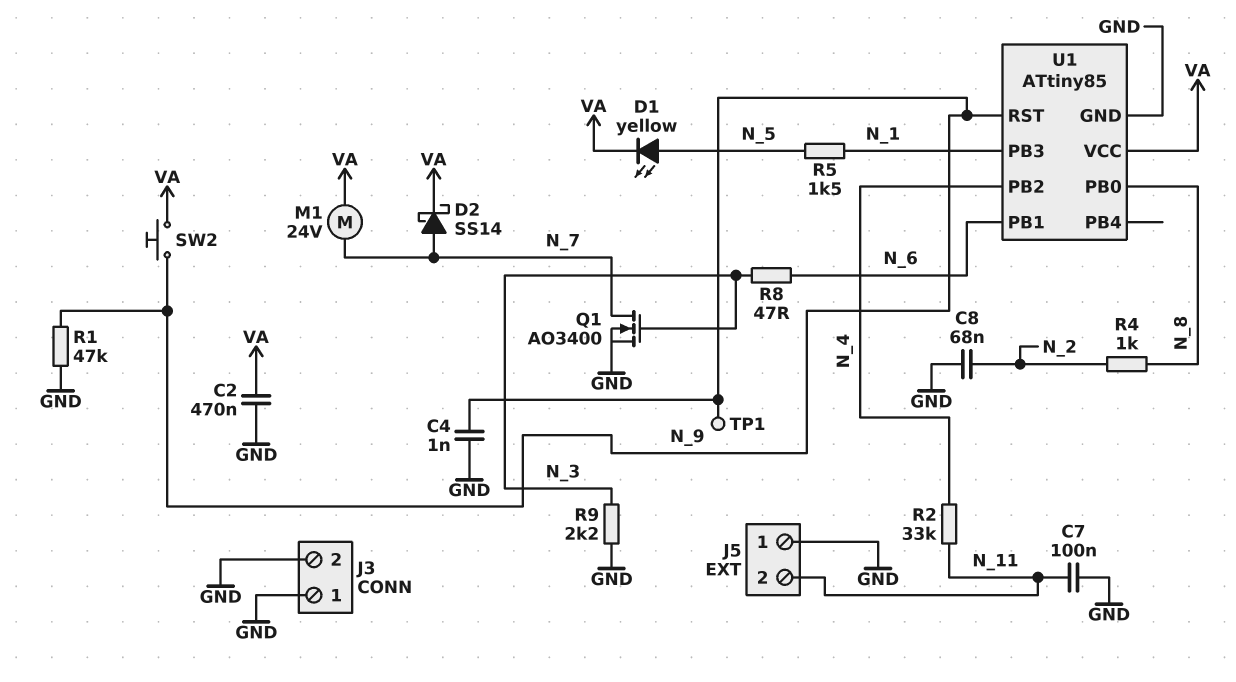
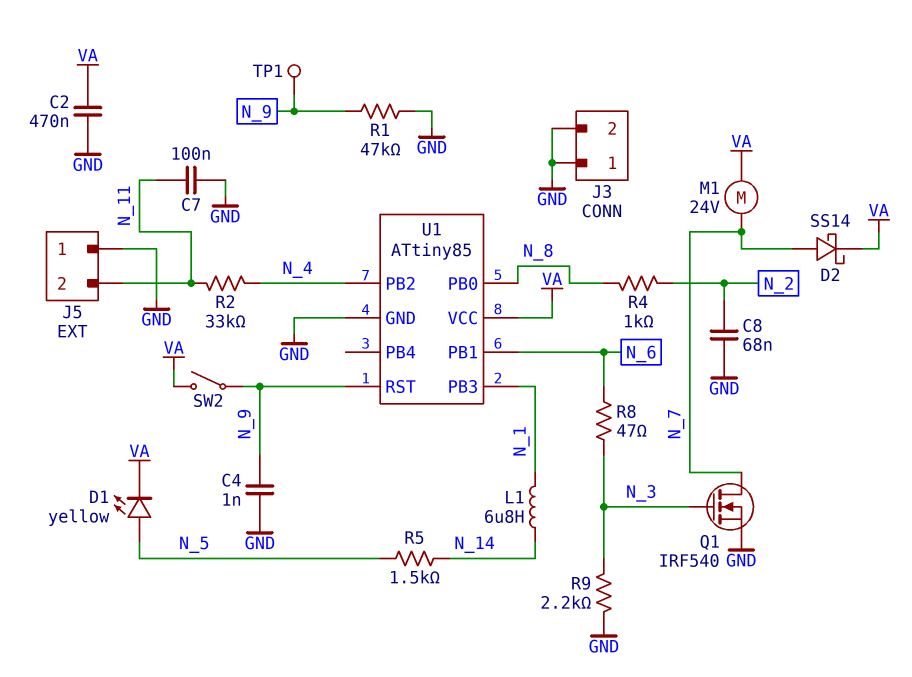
L1: none -> 6.8uH (N_1, N_14)
Q1: NMOS AO3400 (G N_3, D N_7, S GND) -> NMOS IRF540 (G N_3, D N_7, S GND)
R5: 1.5k (N_1, N_5) -> 1.5k (N_5, N_14)
SW2: button (N_9, VA) -> switch (N_9, VA)

